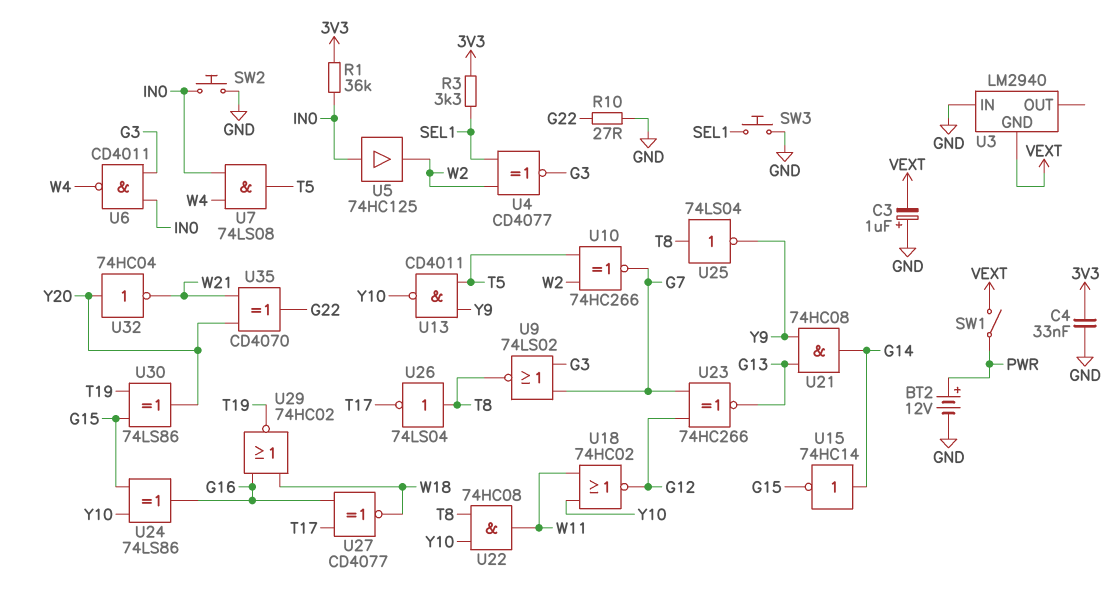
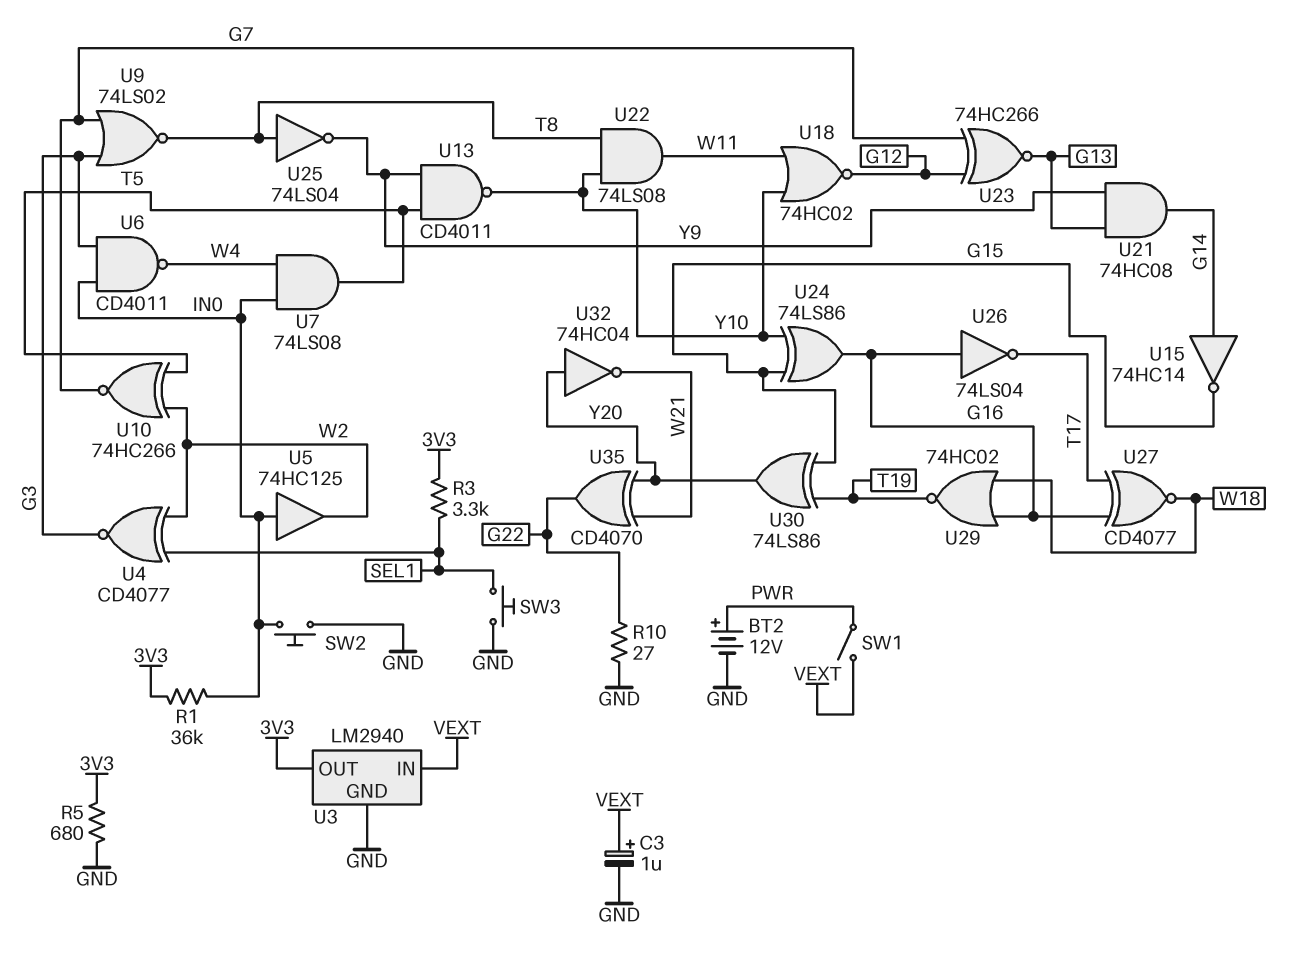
C3: 1uF (plus GND, minus VEXT) -> 1uF (plus VEXT, minus GND)
C4: 33nF (3V3, GND) -> none
R5: none -> 680 (3V3, GND)
U3 pin GND: VEXT -> GND
U3 pin IN: GND -> VEXT
U3 pin OUT: none -> 3V3
U22: AND 74HC08 (in T8, in Y10, out W11) -> AND 74LS08 (in T8, in Y10, out W11)
U26: NOT 74LS04 (in T8, out T17) -> NOT 74LS04 (in G16, out T17)

